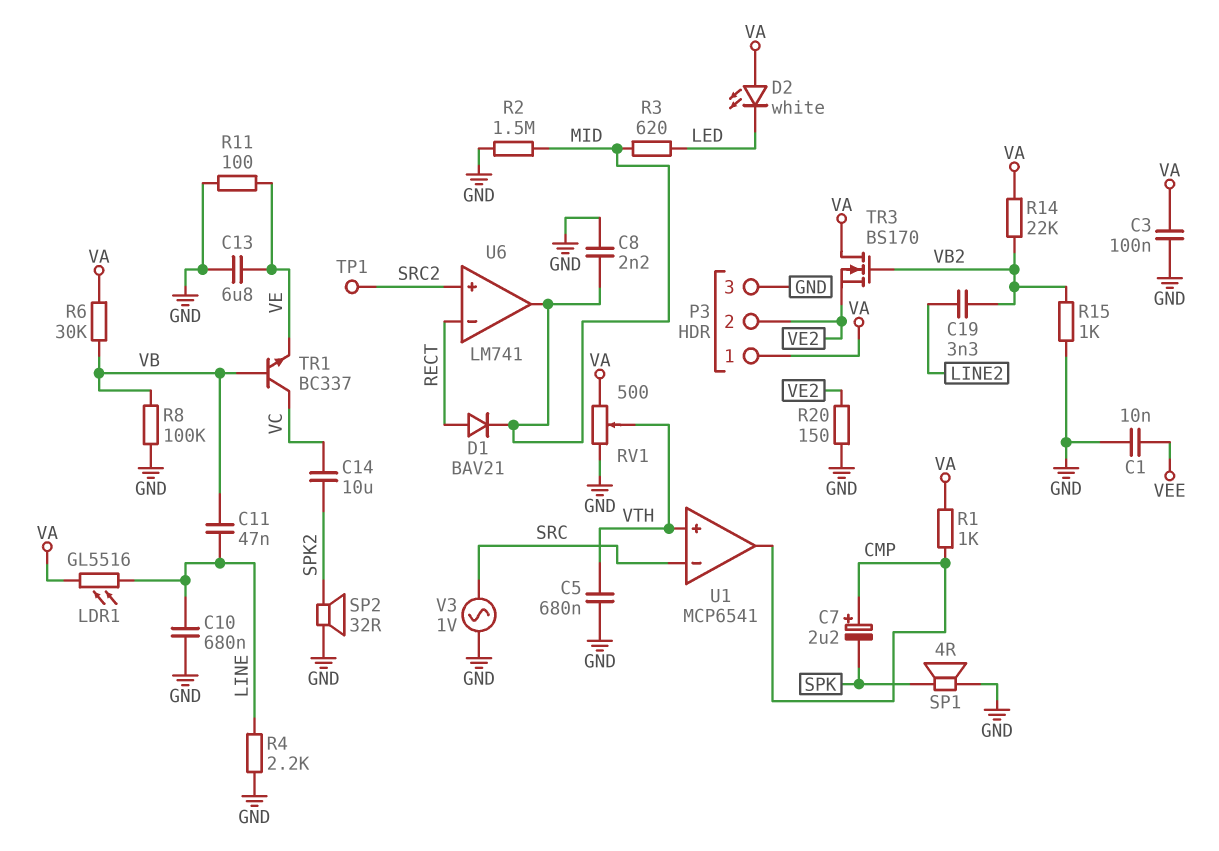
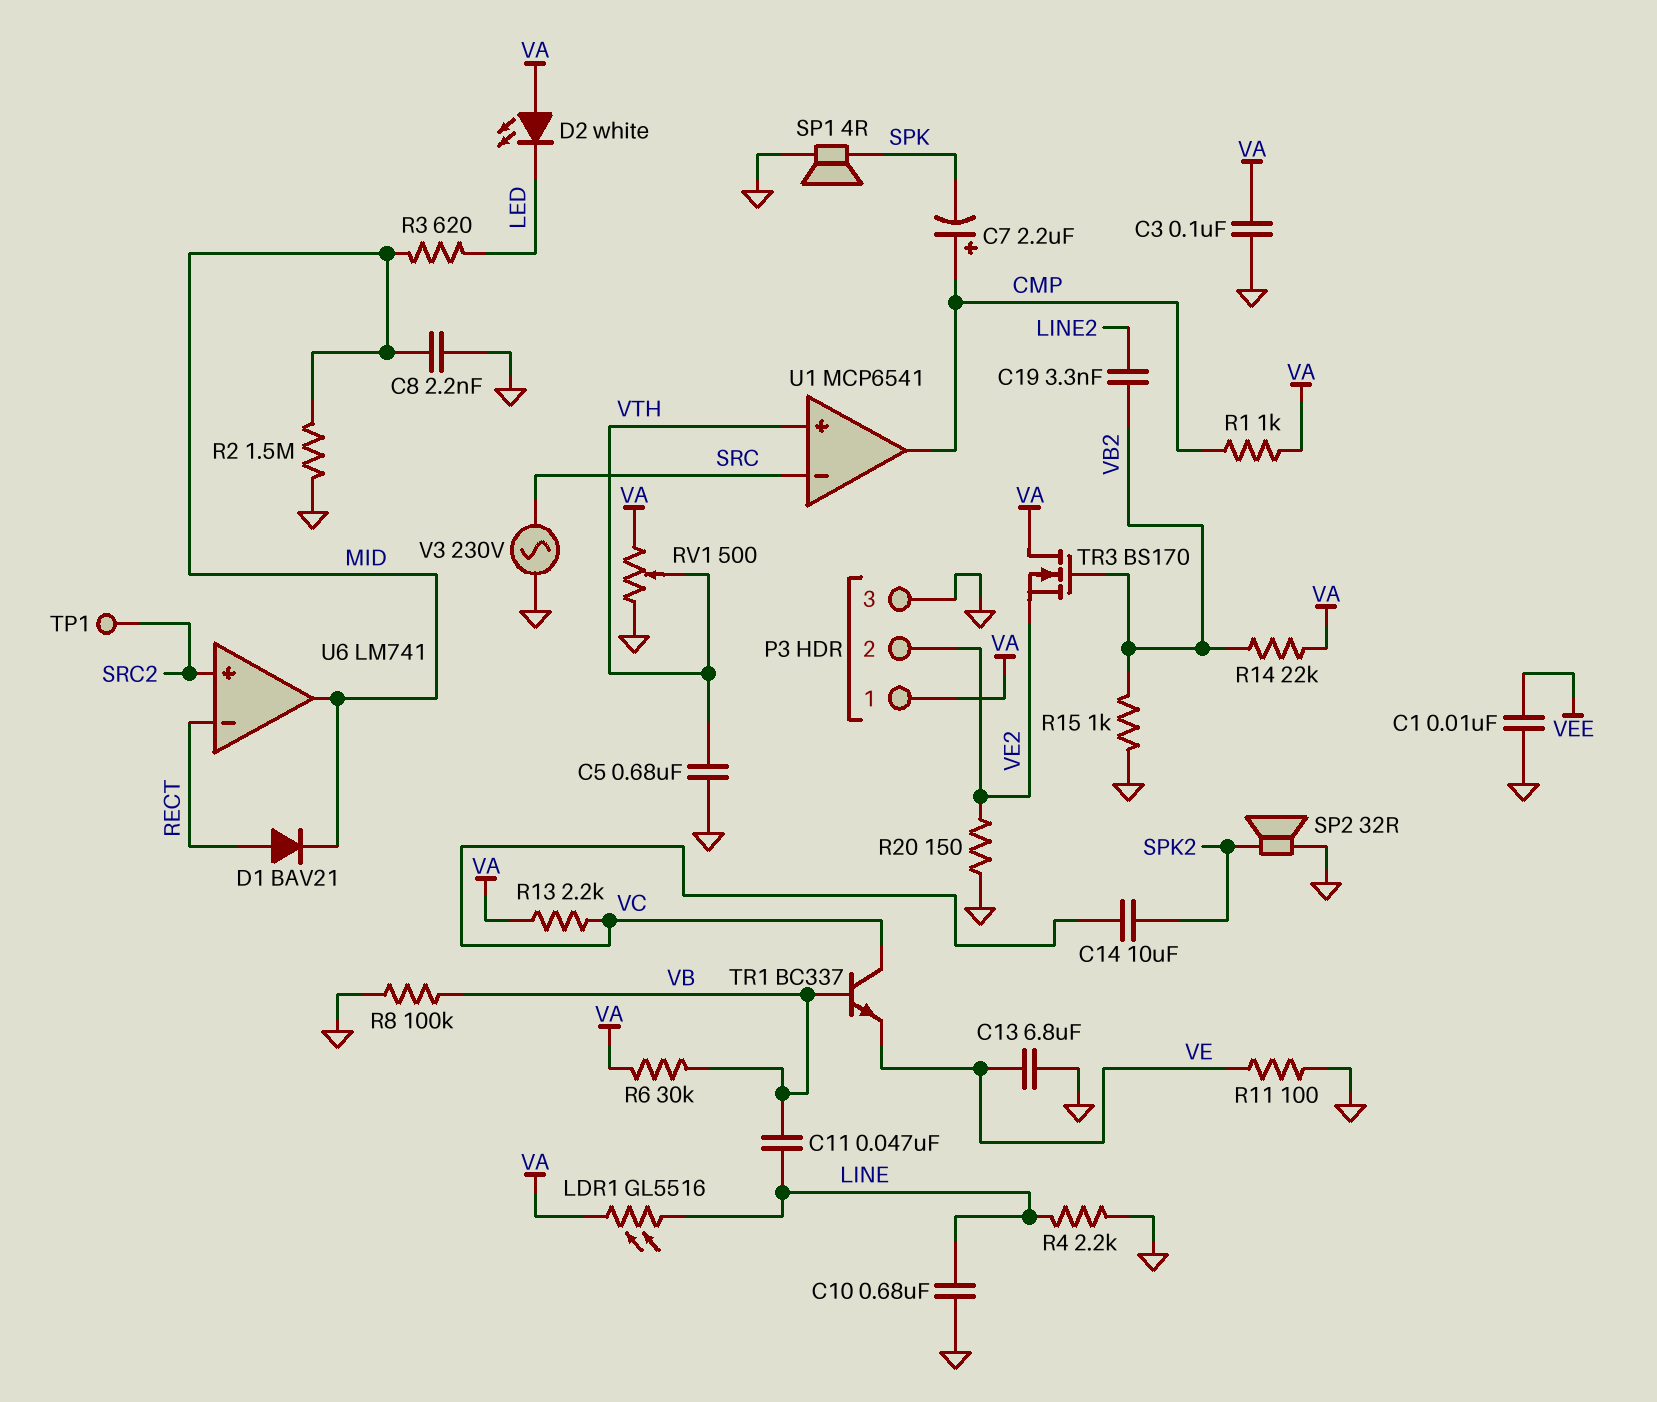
R13: none -> 2.2k (VA, VC)
V3: AC 1V (GND, SRC) -> AC 230V (GND, SRC)

